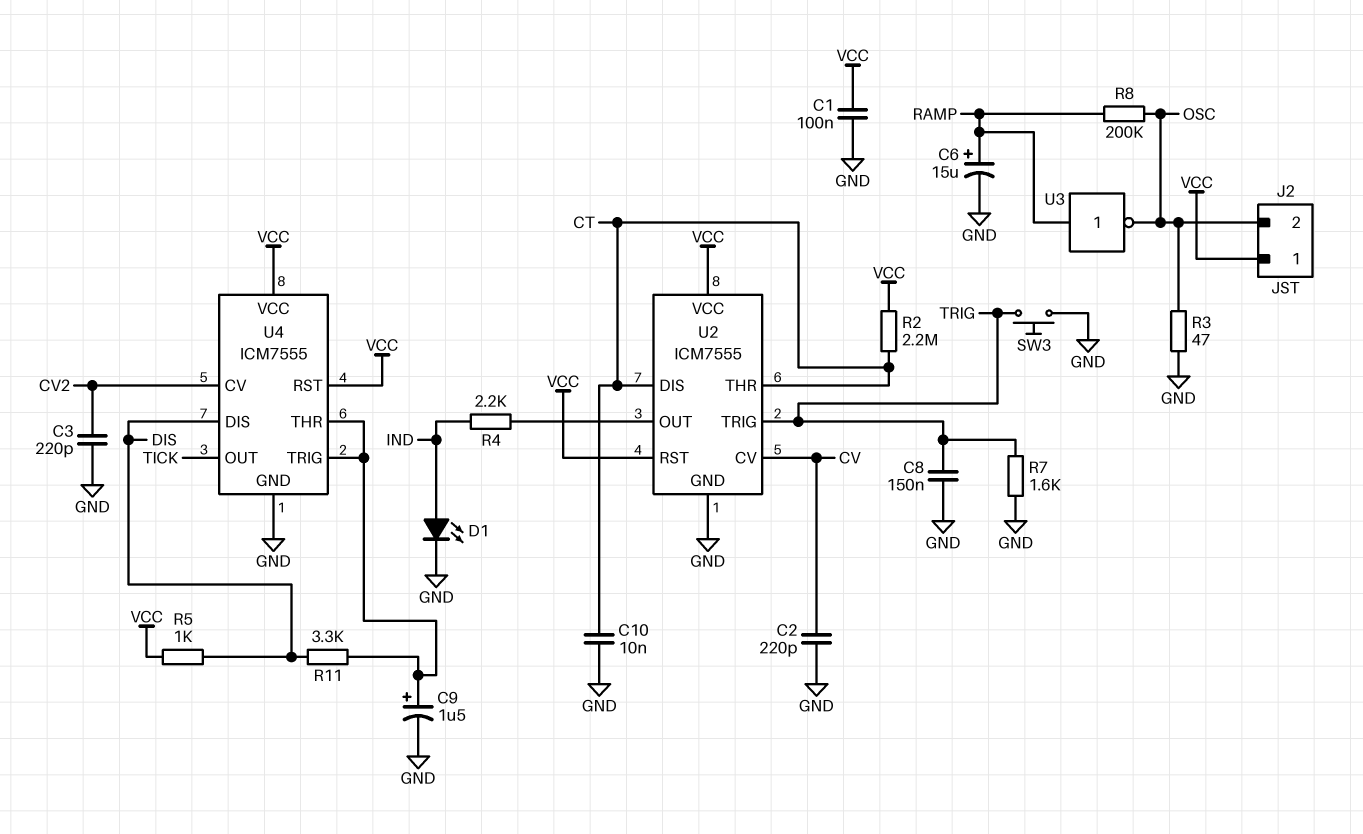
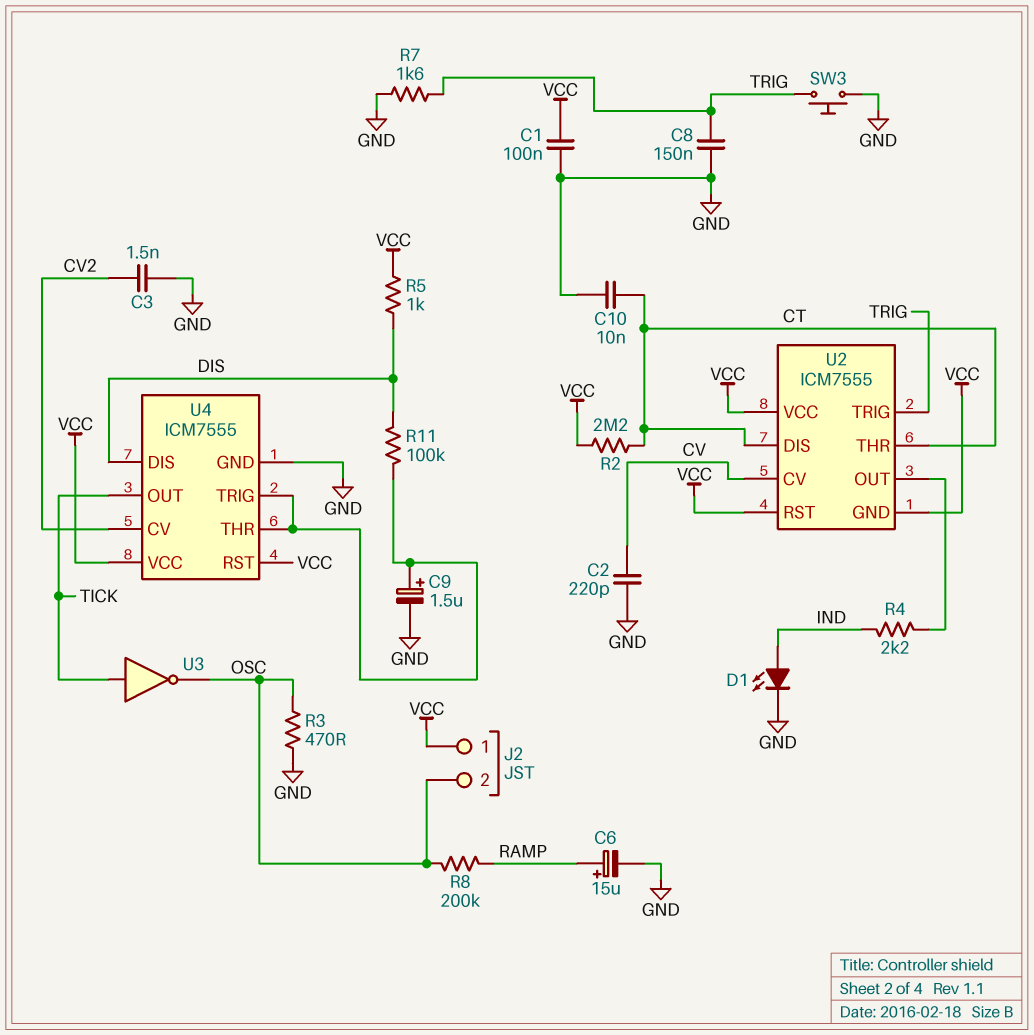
C3: 220pF (CV2, GND) -> 1.5nF (CV2, GND)
R3: 47 (GND, OSC) -> 470 (GND, OSC)
R11: 3.3k (DIS, U4/THR) -> 100k (DIS, U4/THR)
U2 pin GND: GND -> VCC
U3: NOT (in RAMP, out OSC) -> NOT (in TICK, out OSC)

